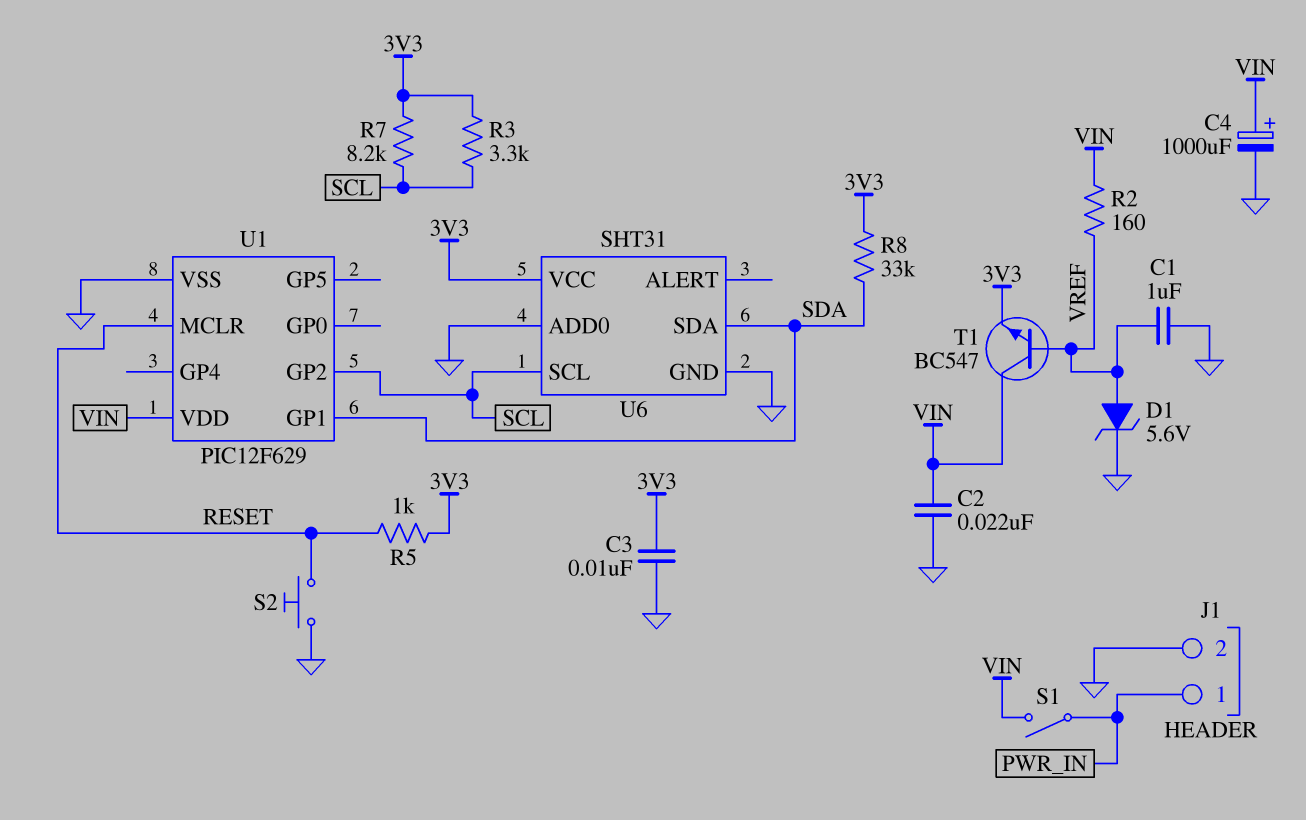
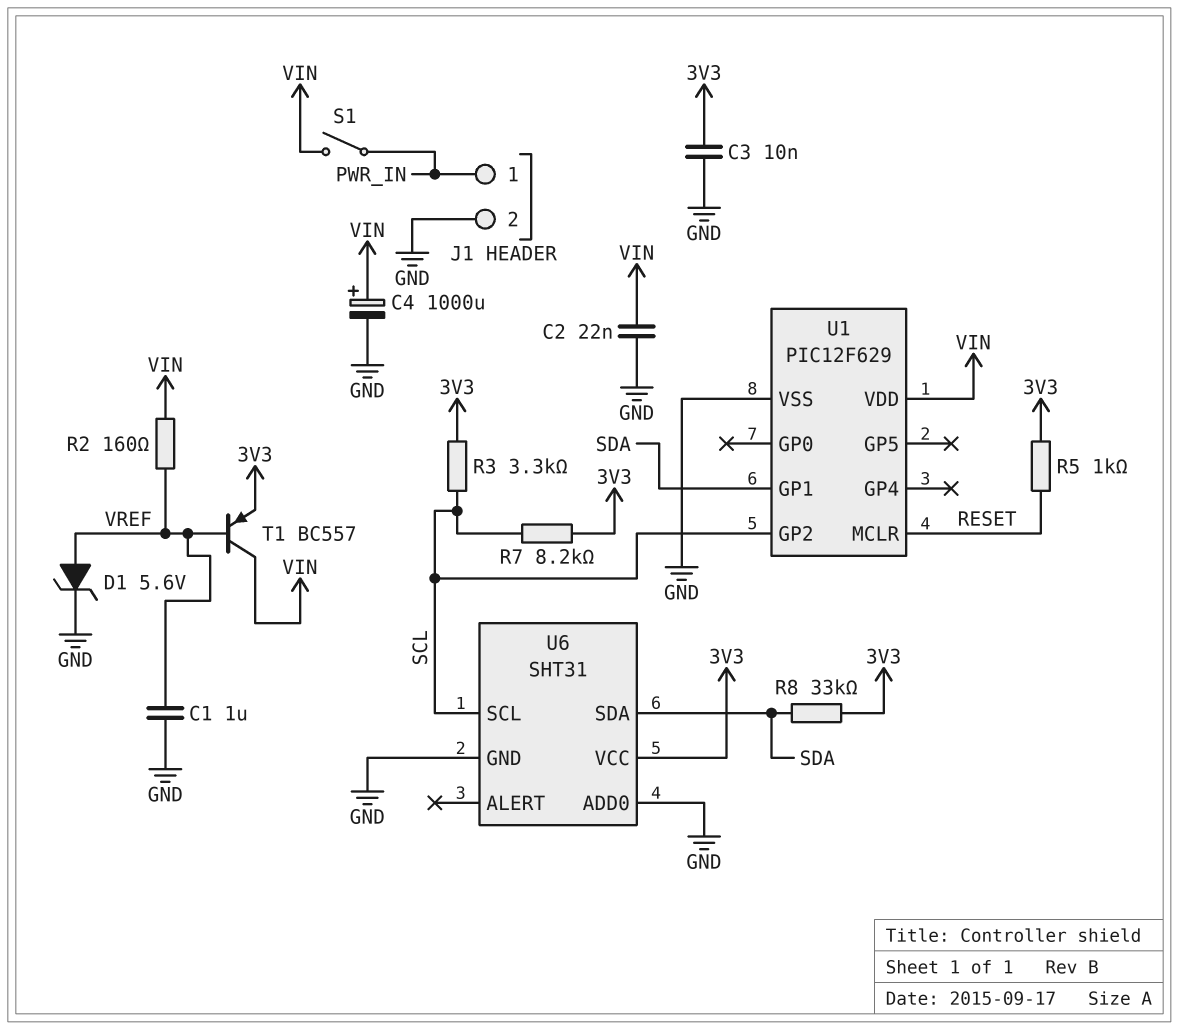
S2: button (GND, RESET) -> none
T1: NPN BC547 (B VREF, C VIN, E 3V3) -> PNP BC557 (B VREF, C VIN, E 3V3)

